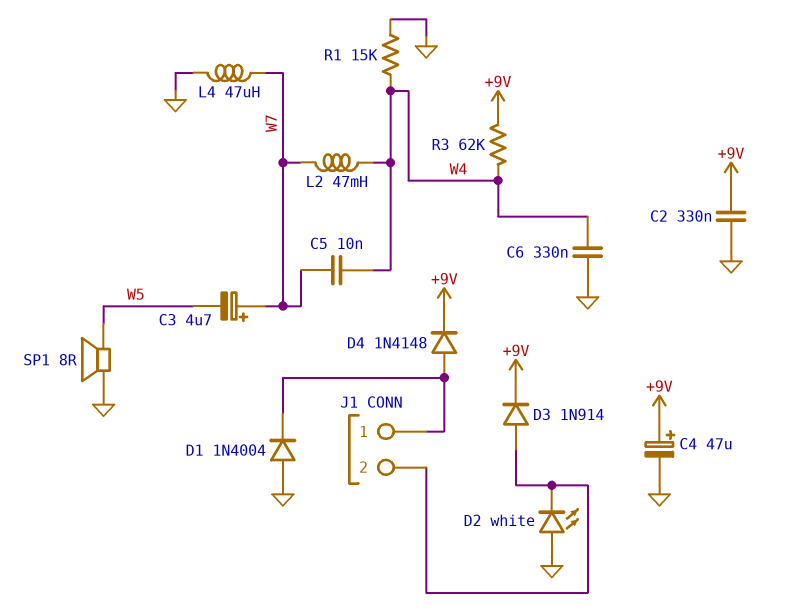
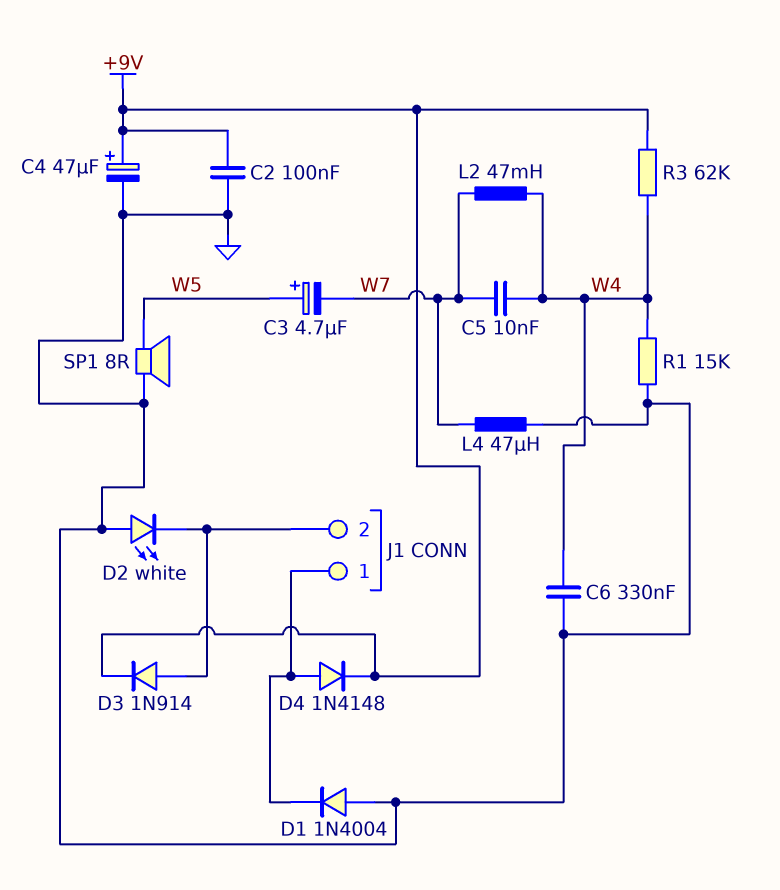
C2: 330nF (+9V, GND) -> 100nF (+9V, GND)
C3: 4.7uF (plus W7, minus W5) -> 4.7uF (plus W5, minus W7)

